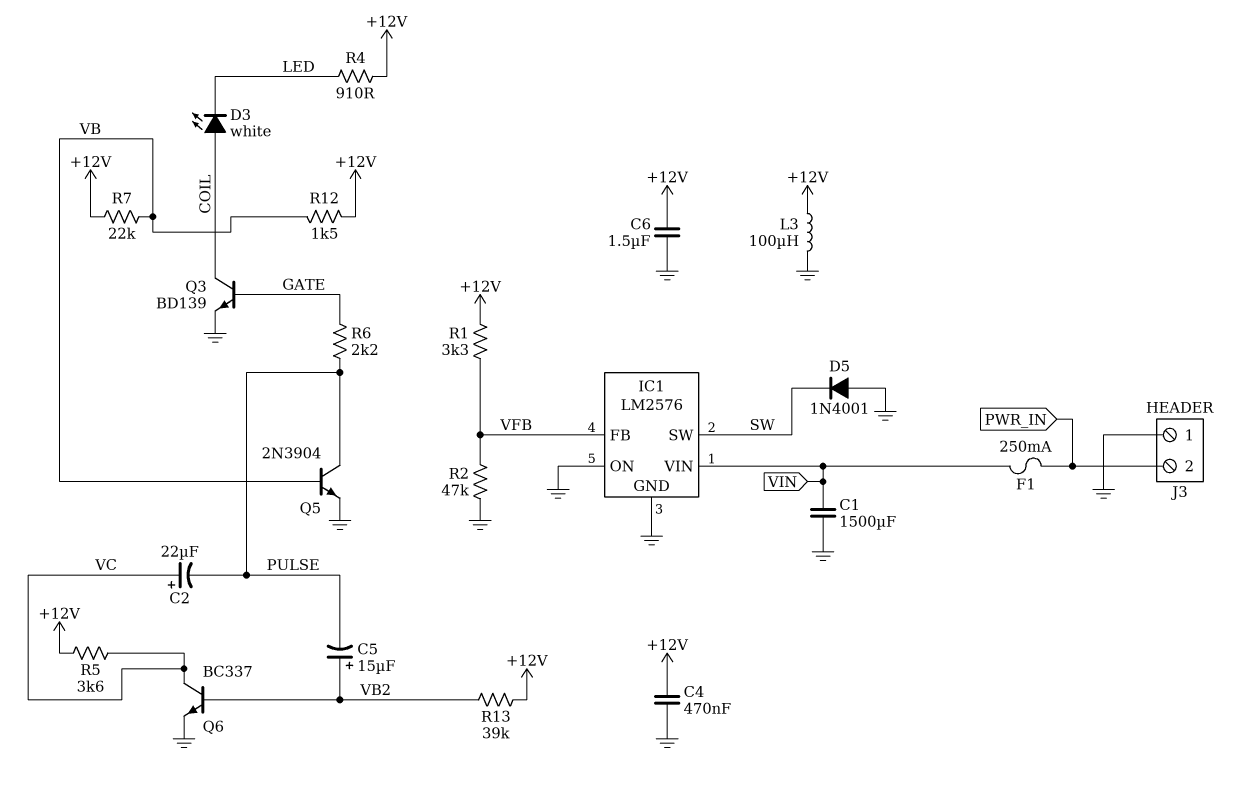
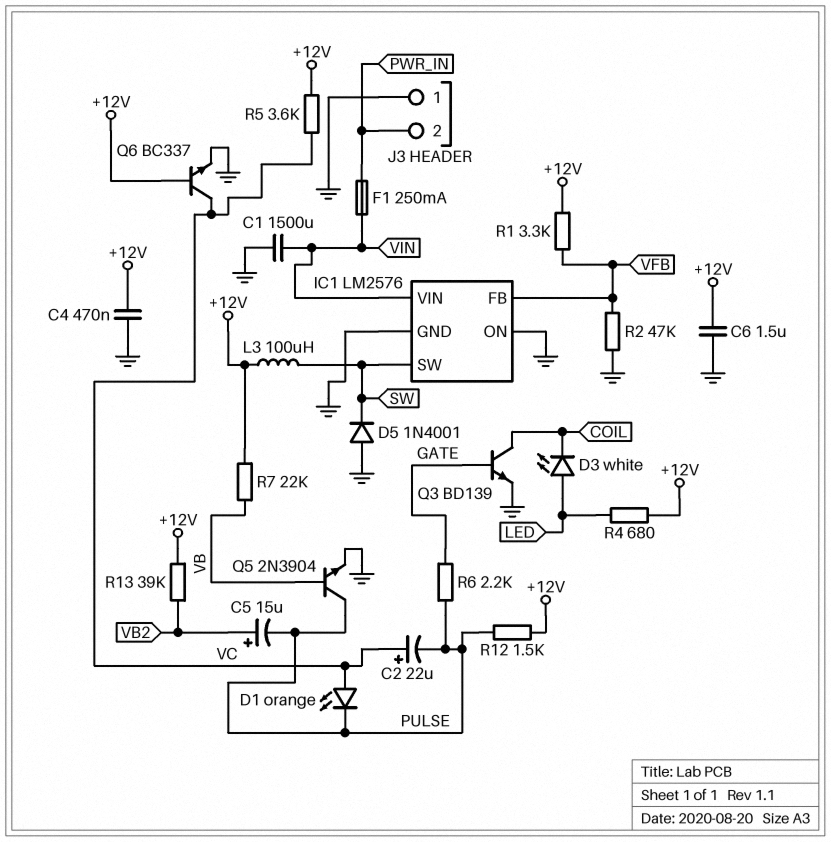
D1: none -> LED orange (A VC, K PULSE)
D3: LED white (A COIL, K LED) -> LED white (A LED, K COIL)
L3: 100uH (+12V, GND) -> 100uH (+12V, SW)
Q6: NPN BC337 (B VB2, C VC, E GND) -> NPN BC337 (B +12V, C VC, E GND)
R4: 910 (+12V, LED) -> 680 (+12V, LED)
R12: 1.5k (+12V, VB) -> 1.5k (+12V, PULSE)

